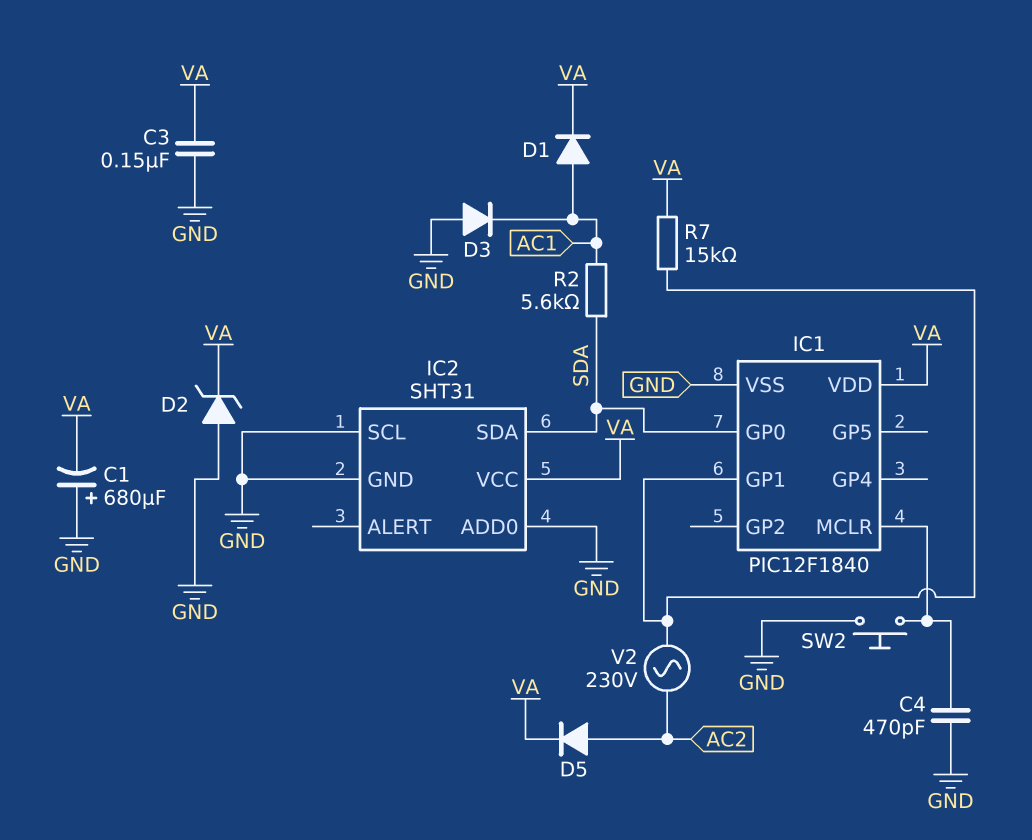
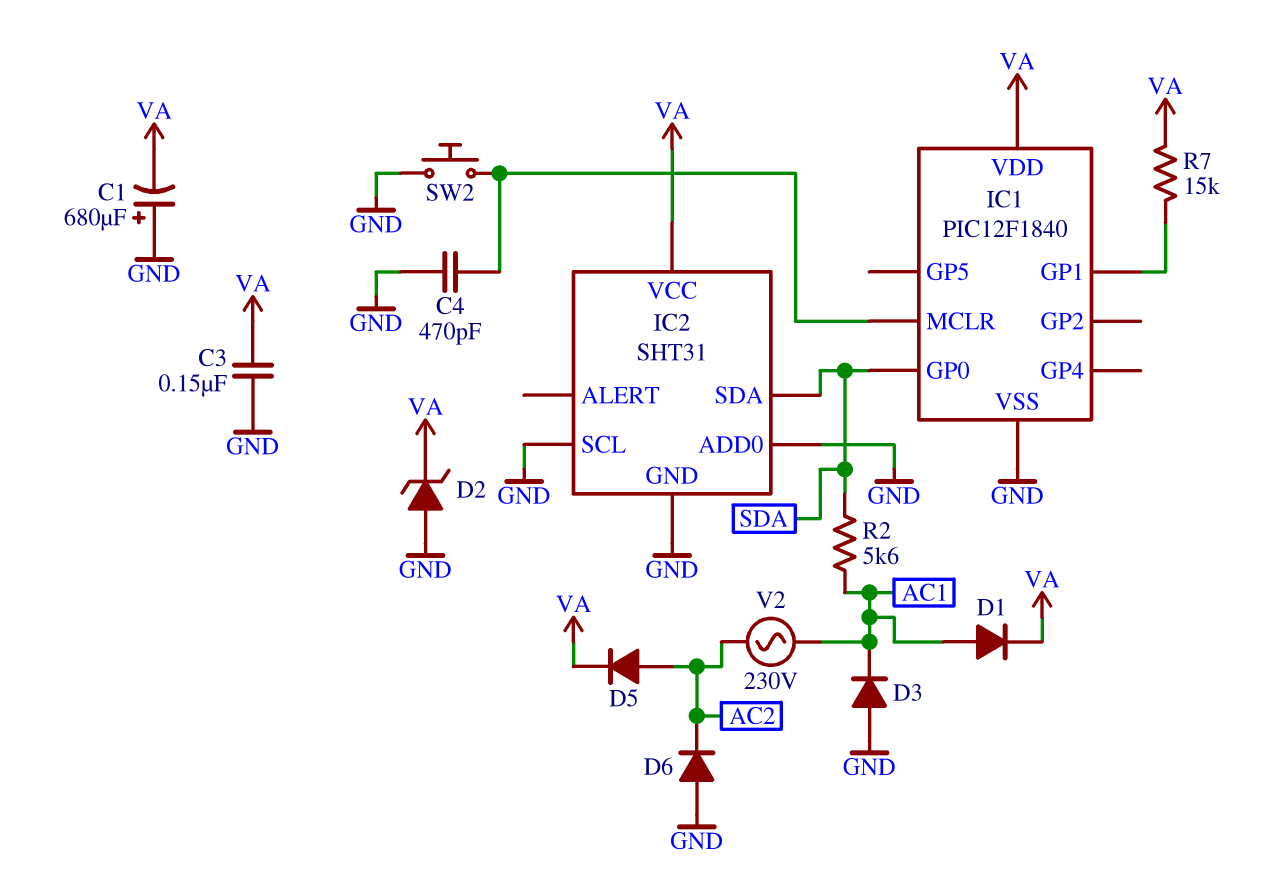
D6: none -> diode (A GND, K AC2)
V2: AC 230V (AC2, IC1/GP1) -> AC 230V (AC1, AC2)

